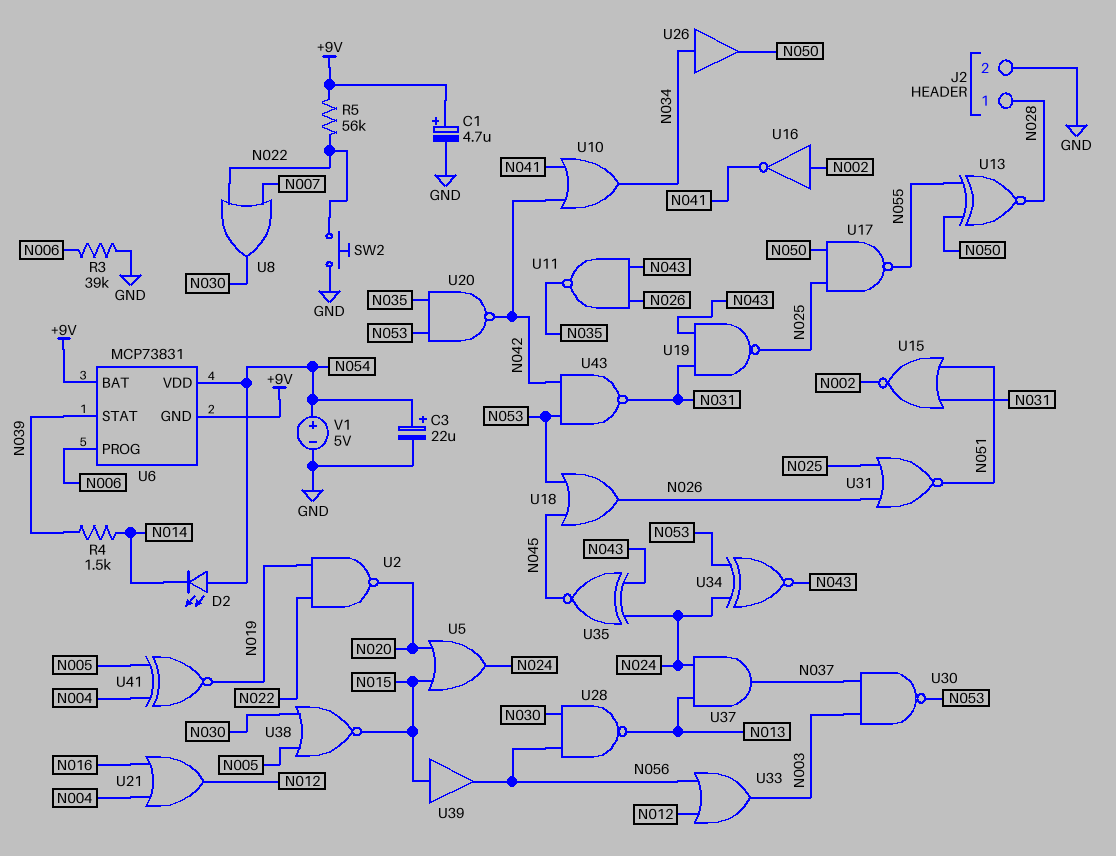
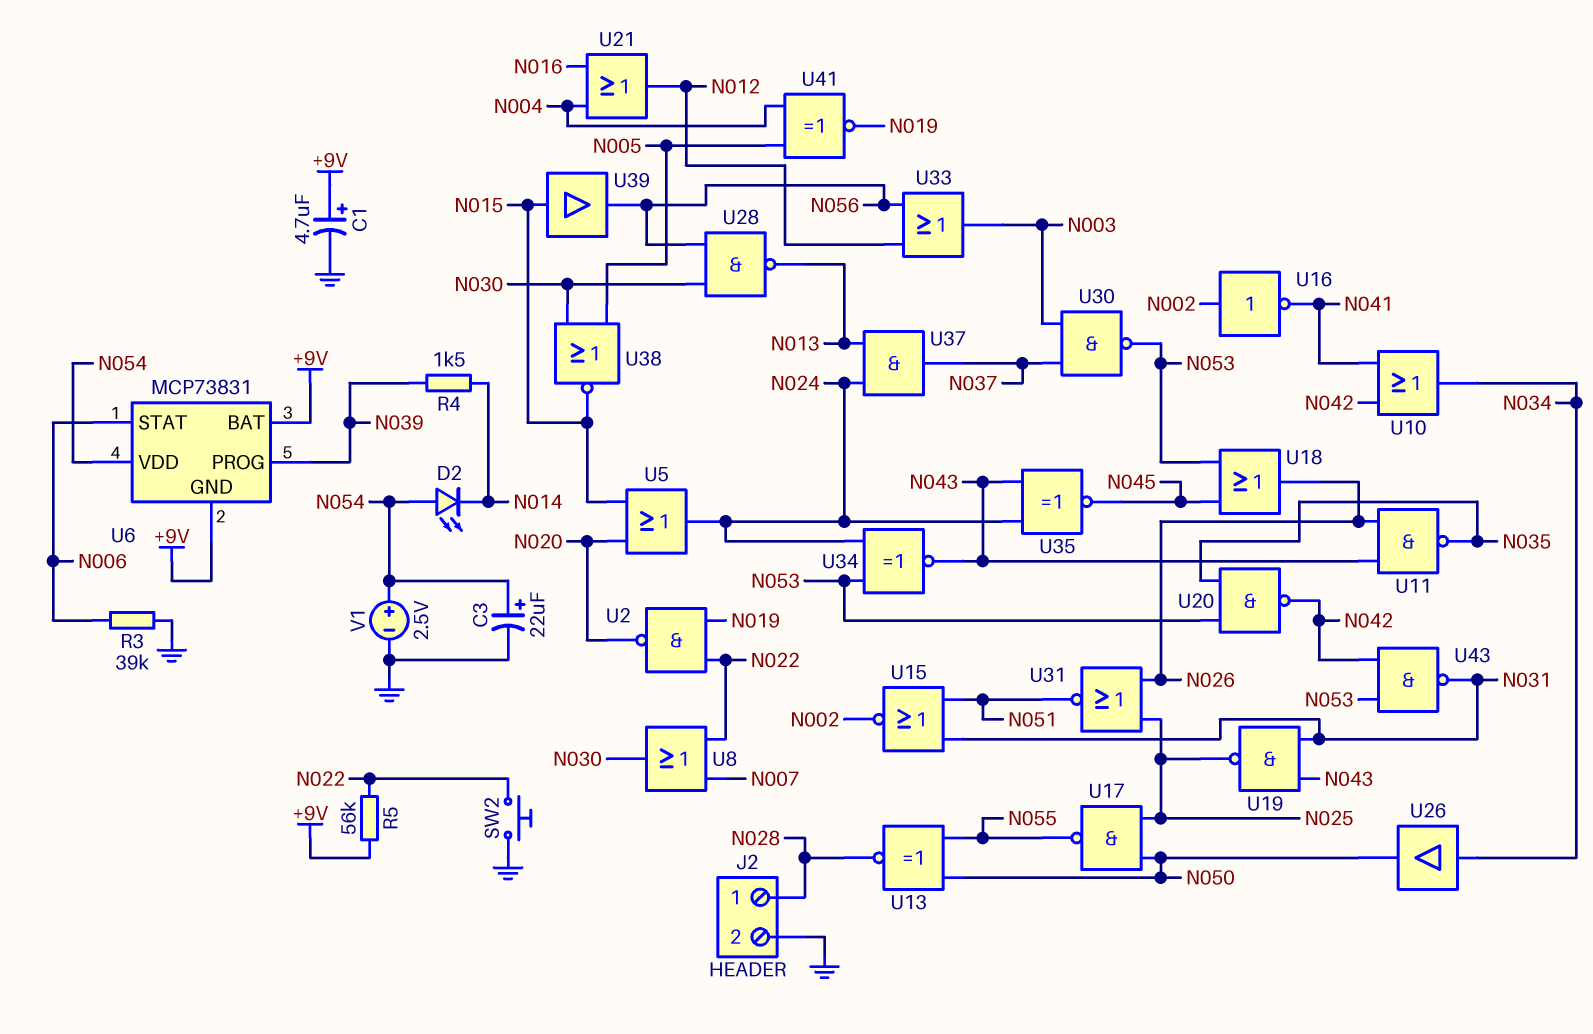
U6 pin PROG: N006 -> N039
U6 pin STAT: N039 -> N006
V1: 5V (plus N054, minus GND) -> 2.5V (plus N054, minus GND)

